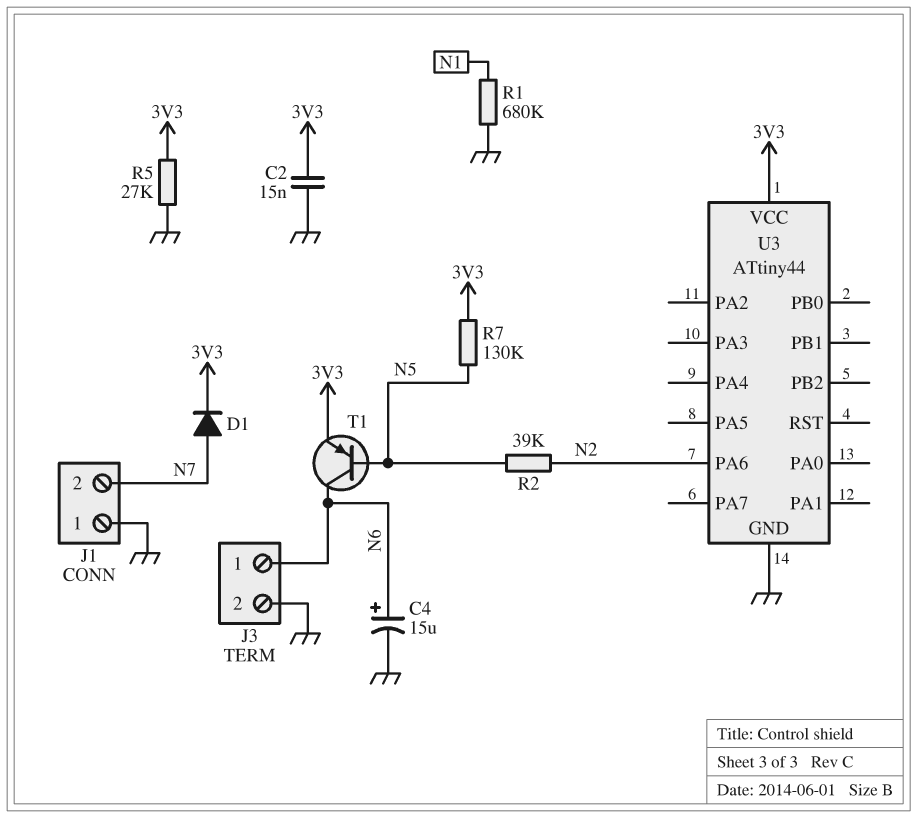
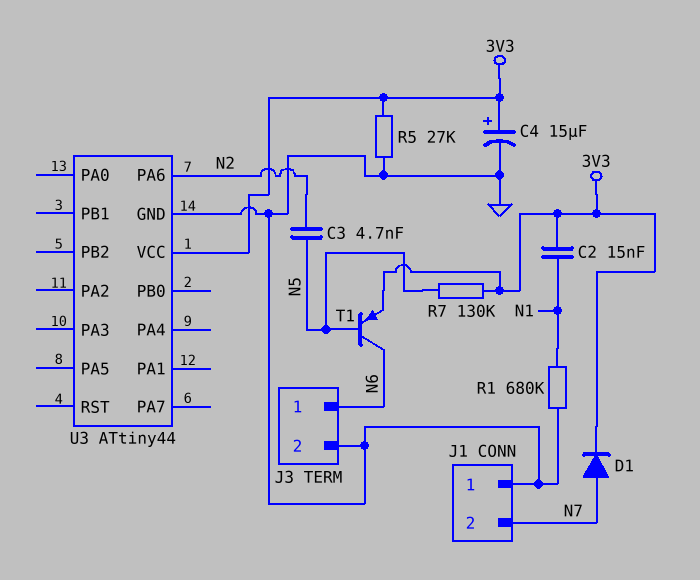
C2: 15nF (3V3, GND) -> 15nF (3V3, N1)
C3: none -> 4.7nF (N2, N5)
C4: 15uF (plus N6, minus GND) -> 15uF (plus 3V3, minus GND)
R2: 39k (N2, N5) -> none

